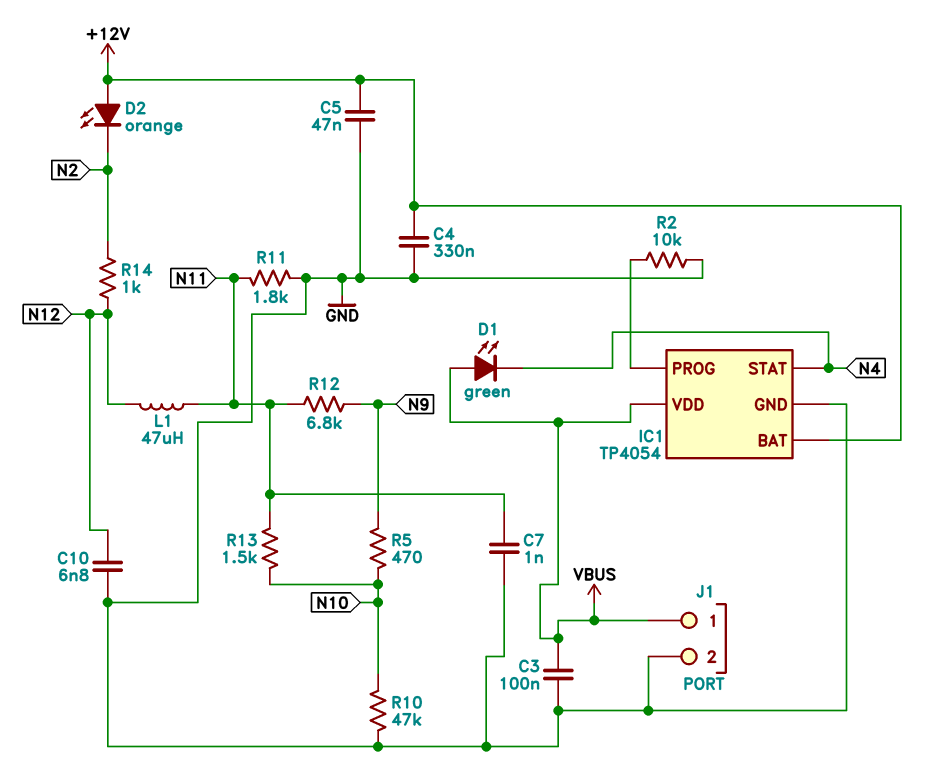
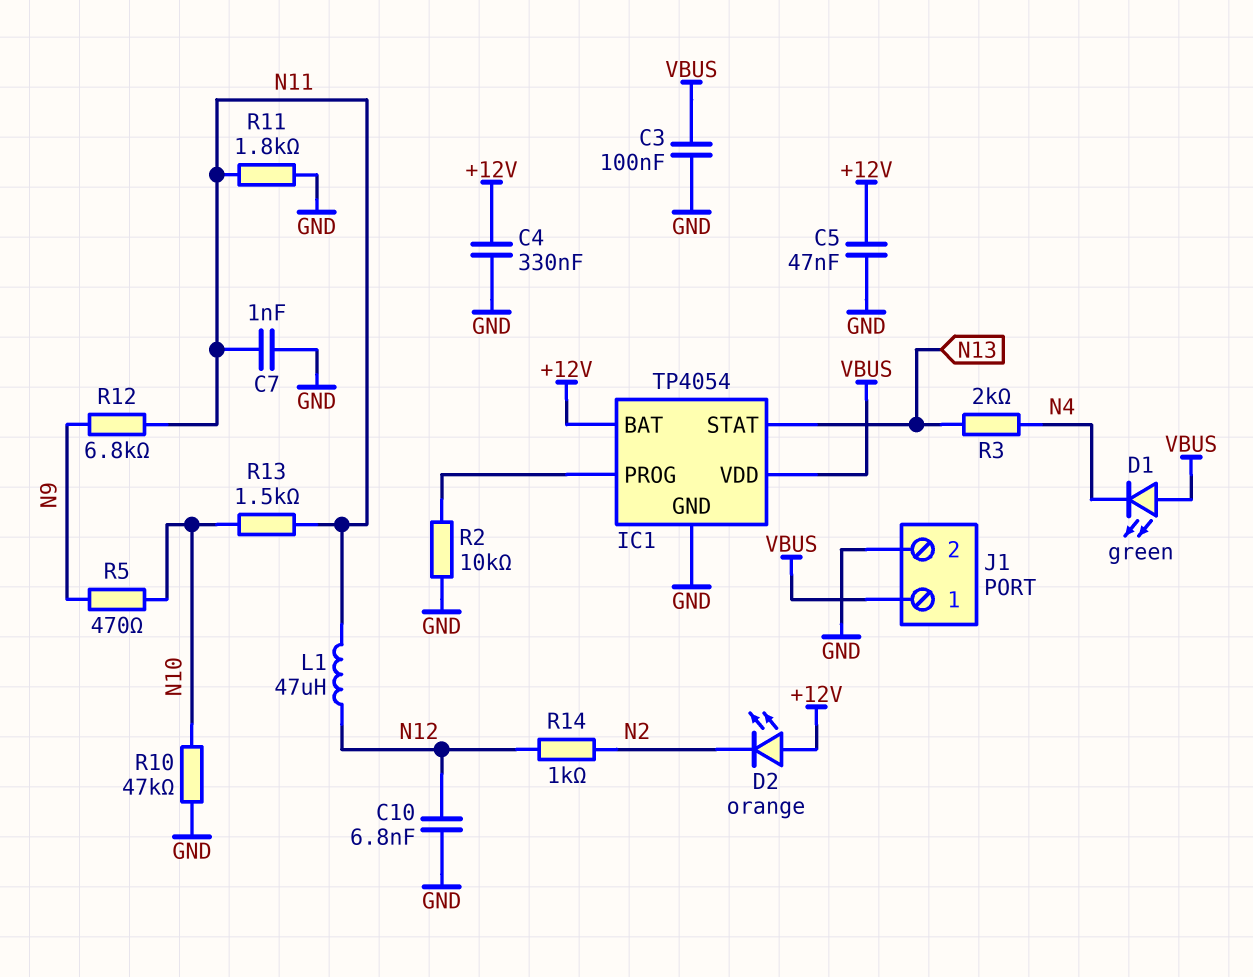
IC1 pin STAT: N4 -> N13
R3: none -> 2k (N4, N13)

